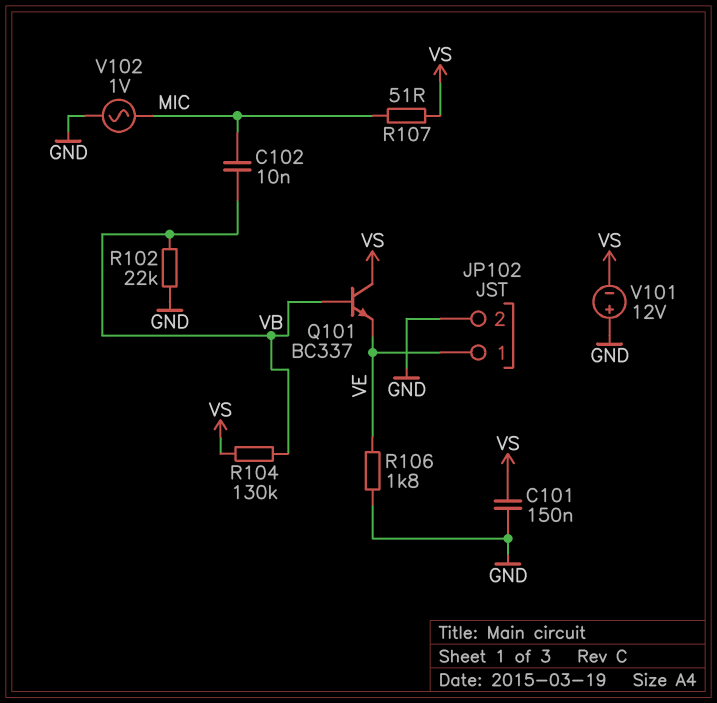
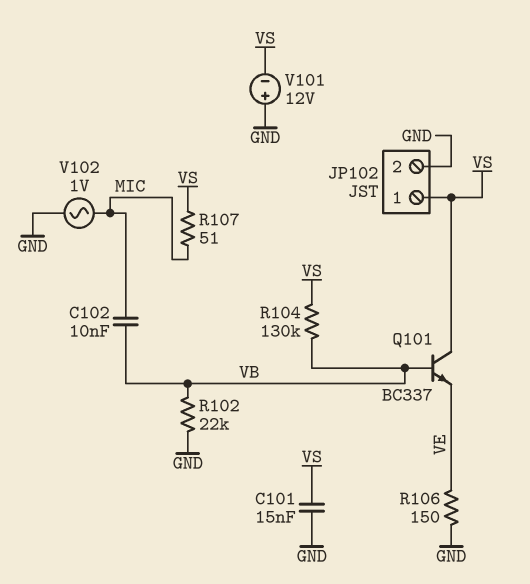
C101: 150nF (GND, VS) -> 15nF (GND, VS)
JP102 pin 1: VE -> VS
R106: 1.8k (GND, VE) -> 150 (GND, VE)

